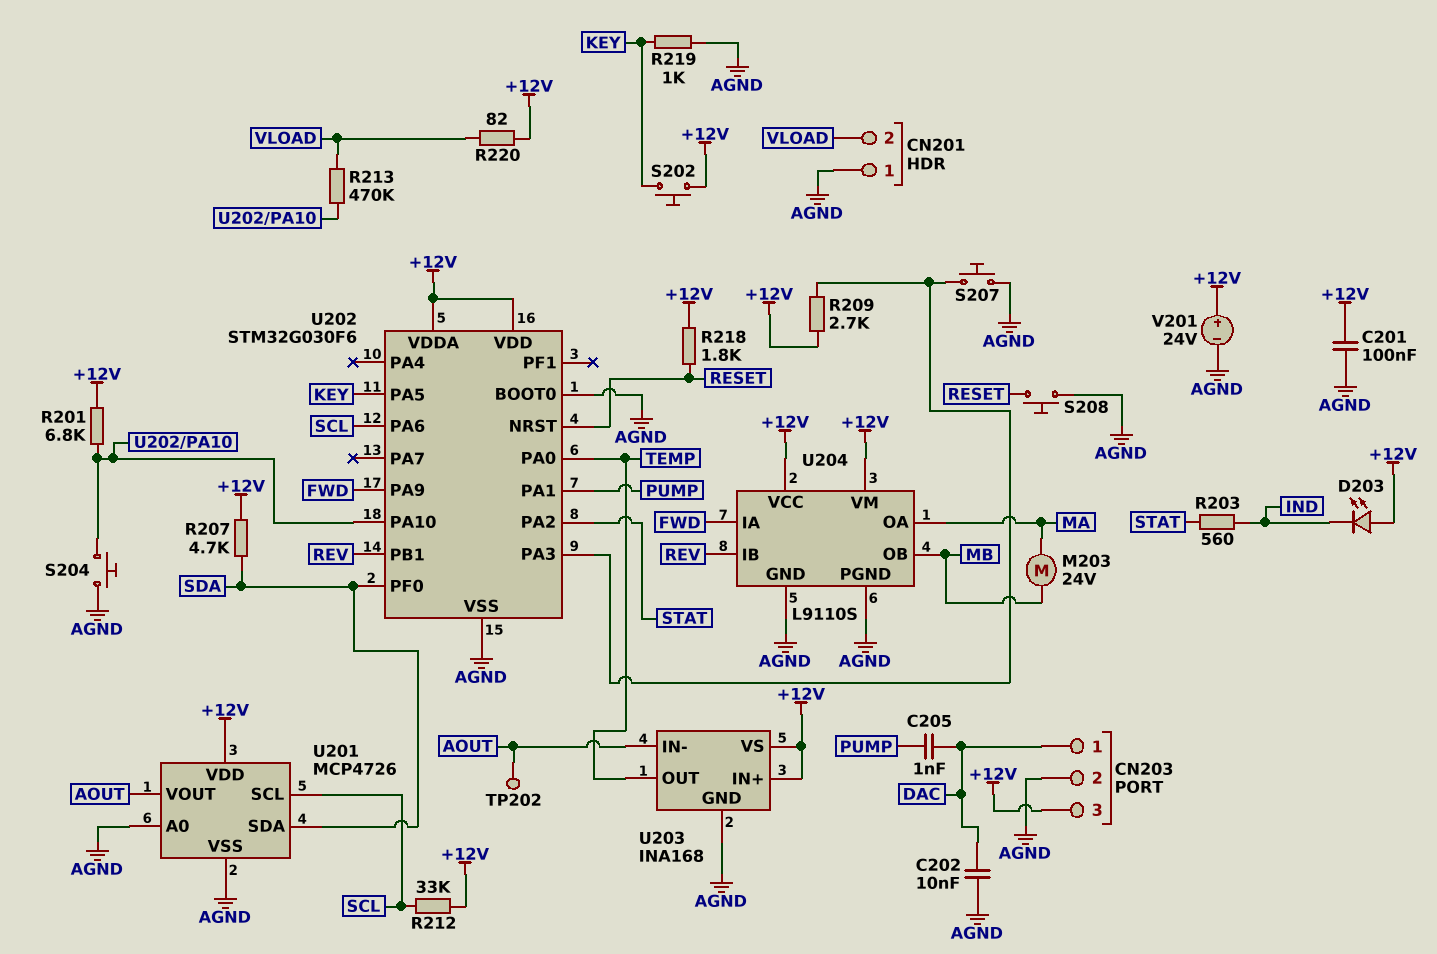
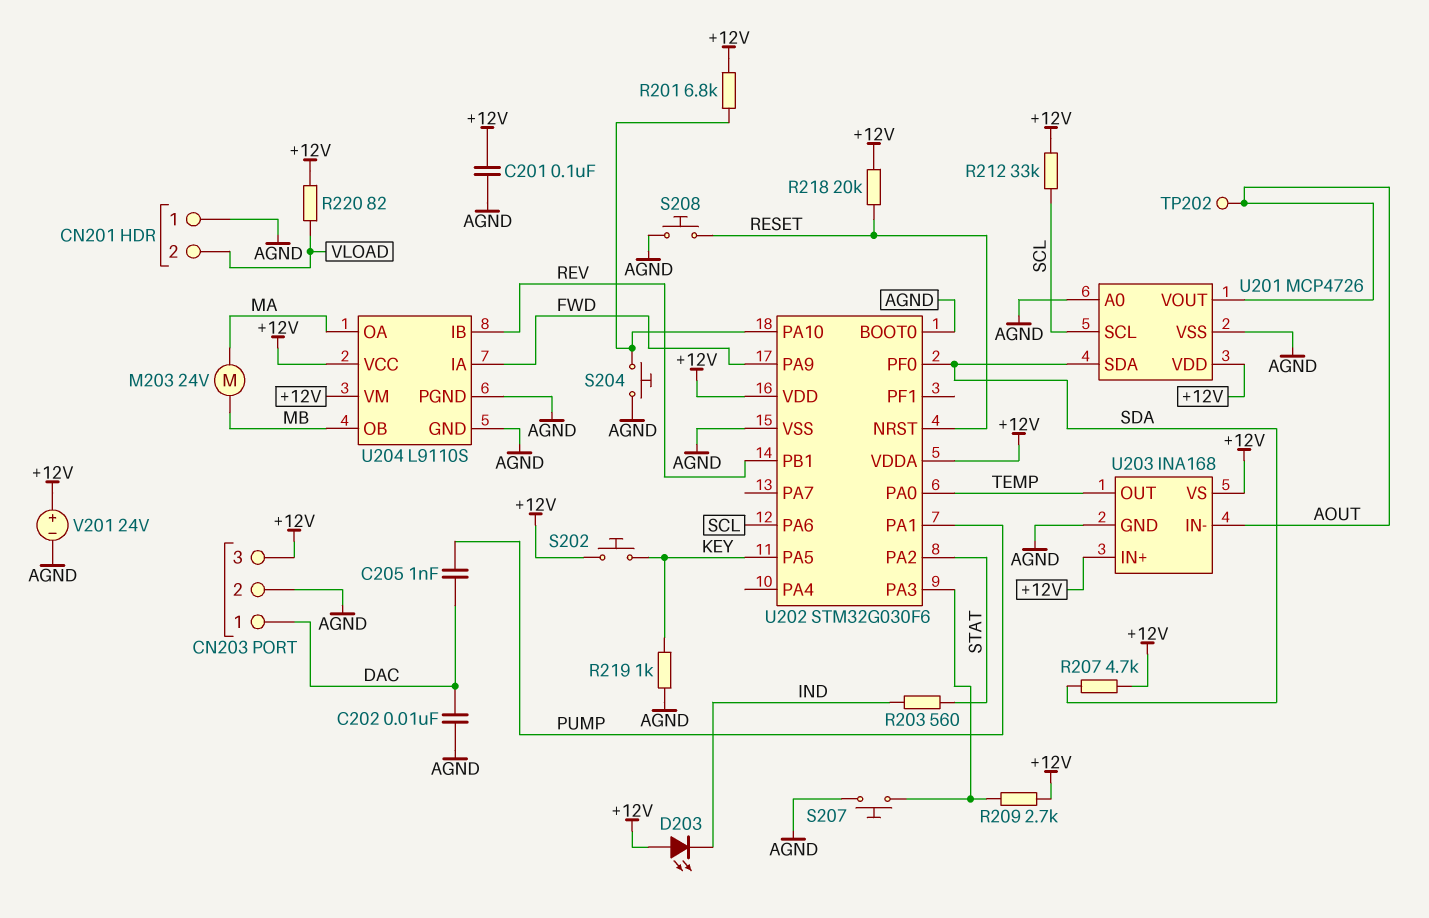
R213: 470k (U202/PA10, VLOAD) -> none
R218: 1.8k (+12V, RESET) -> 20k (+12V, RESET)

